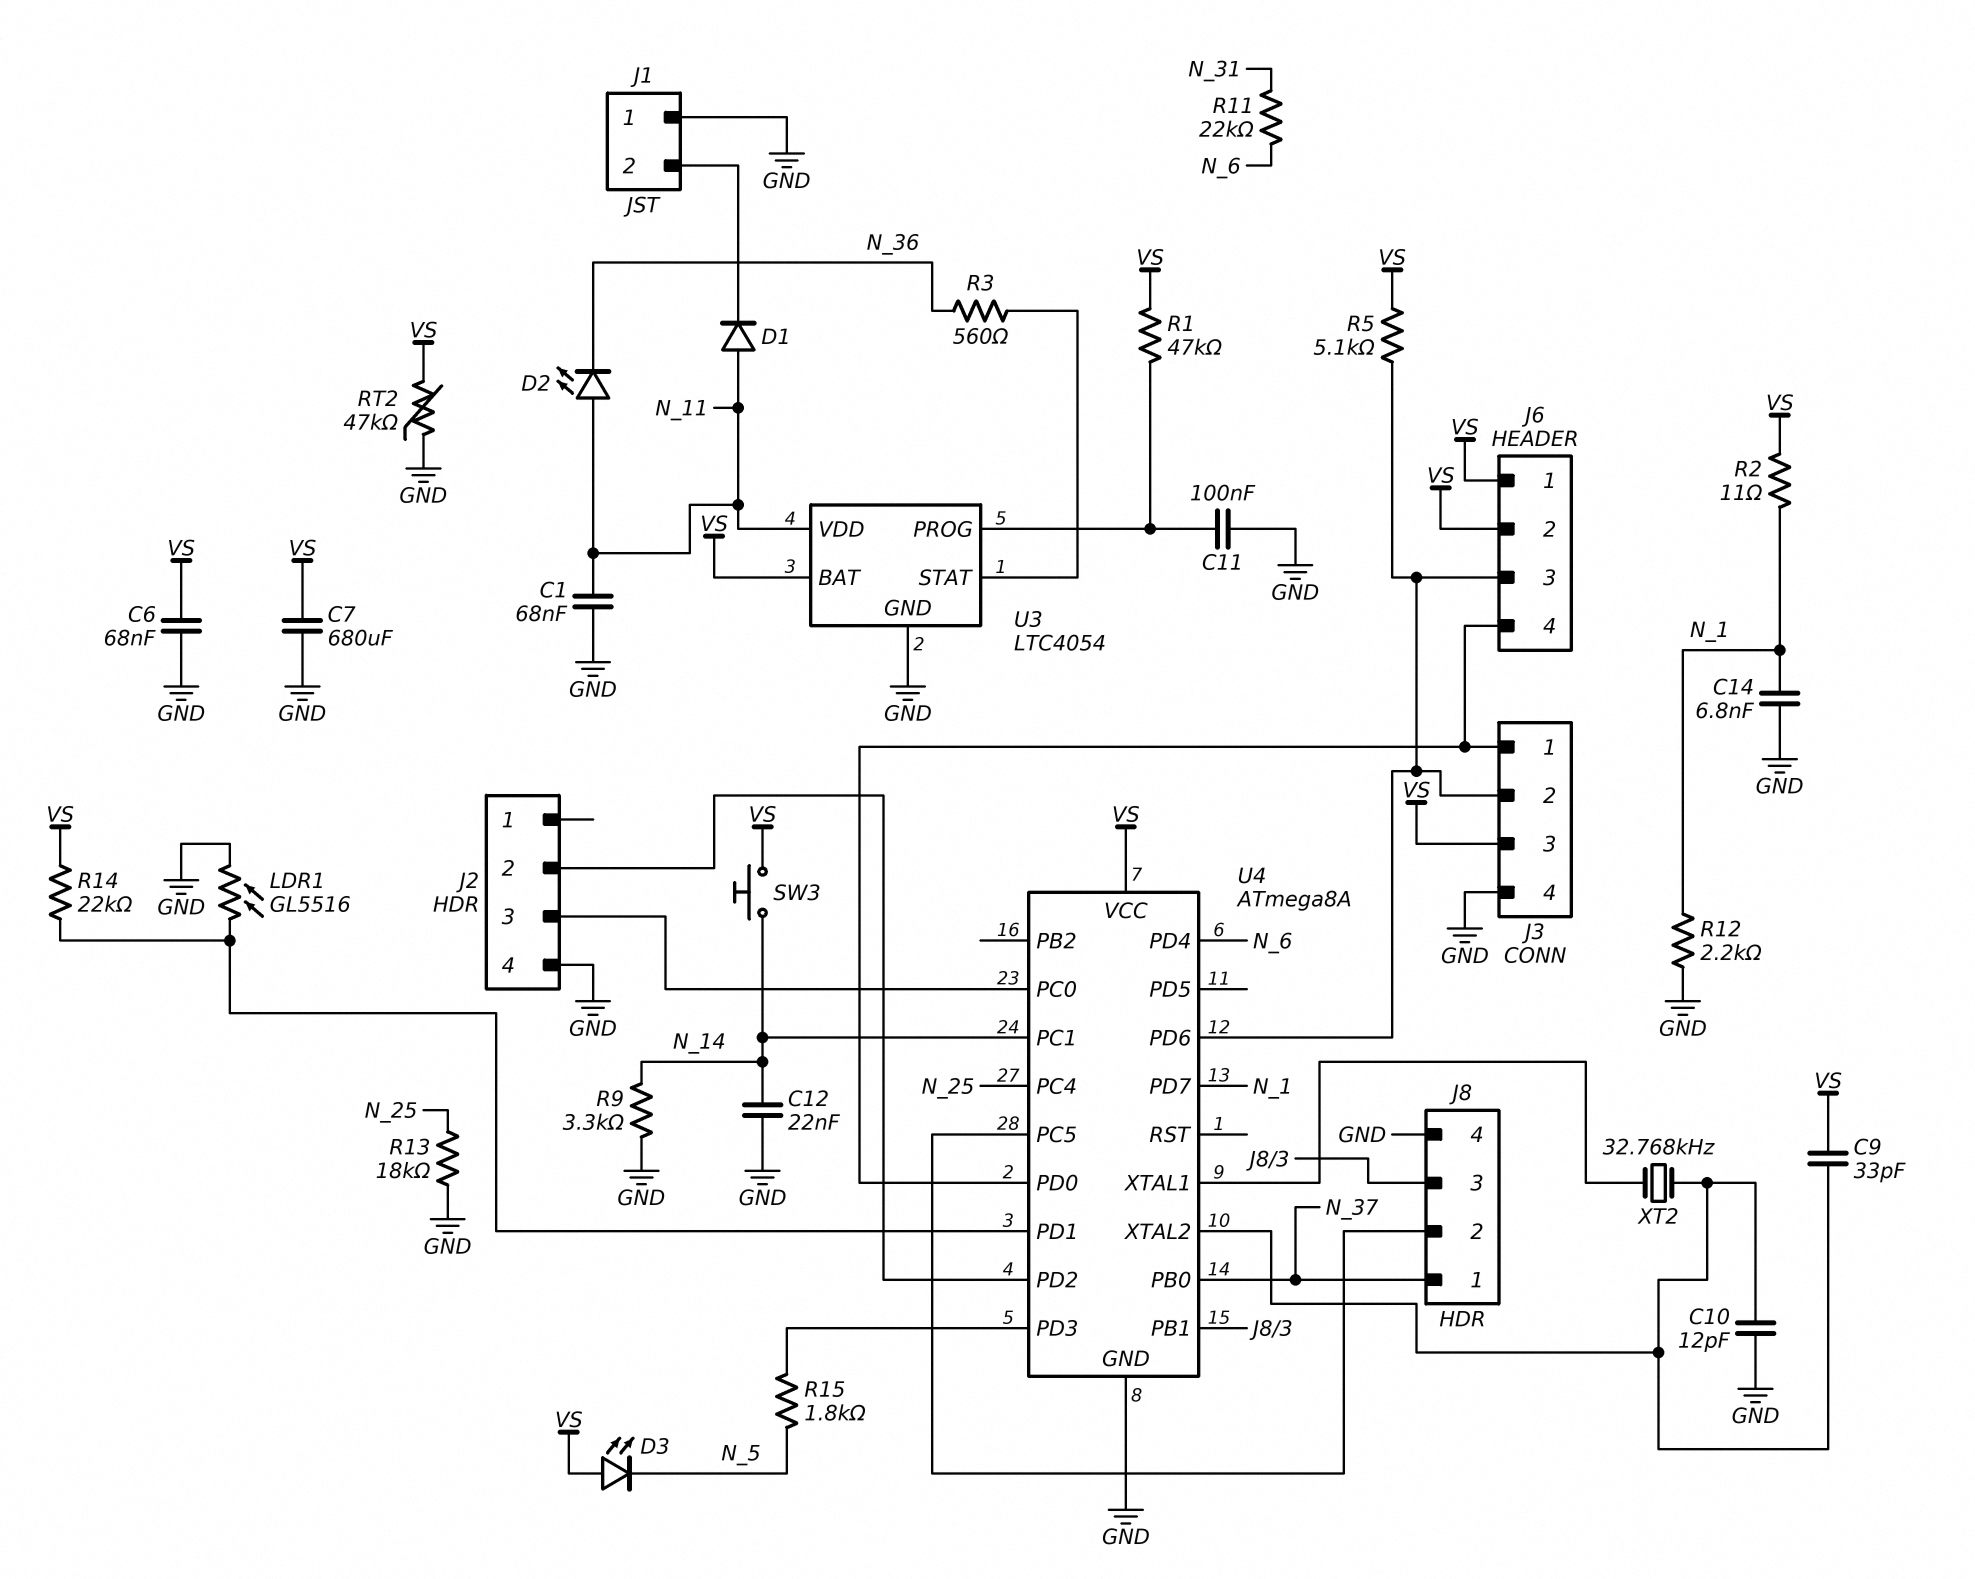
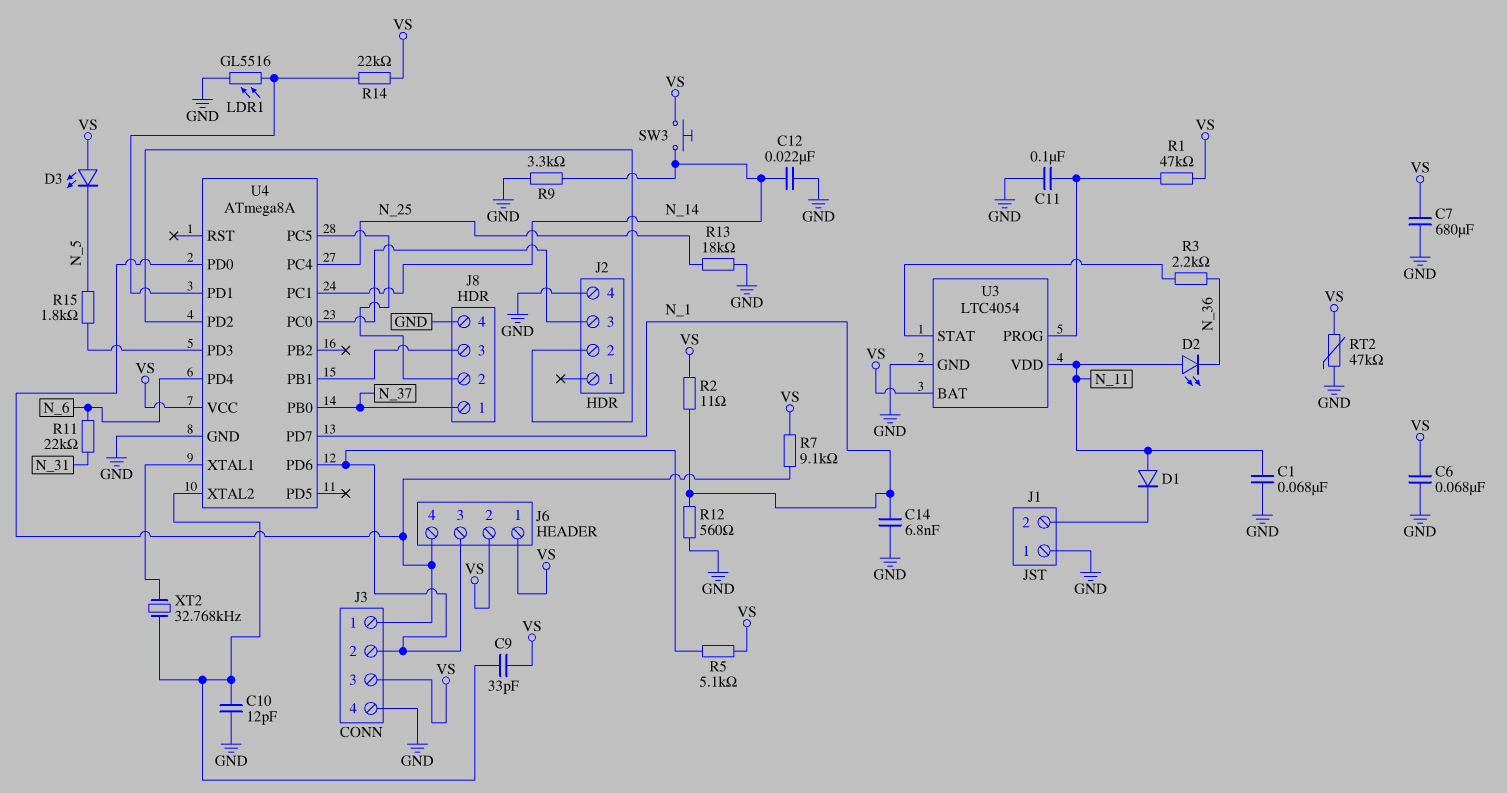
R3: 560 (N_36, U3/STAT) -> 2.2k (N_36, U3/STAT)
R7: none -> 9.1k (J3/1, VS)
R12: 2.2k (GND, N_1) -> 560 (GND, N_1)

